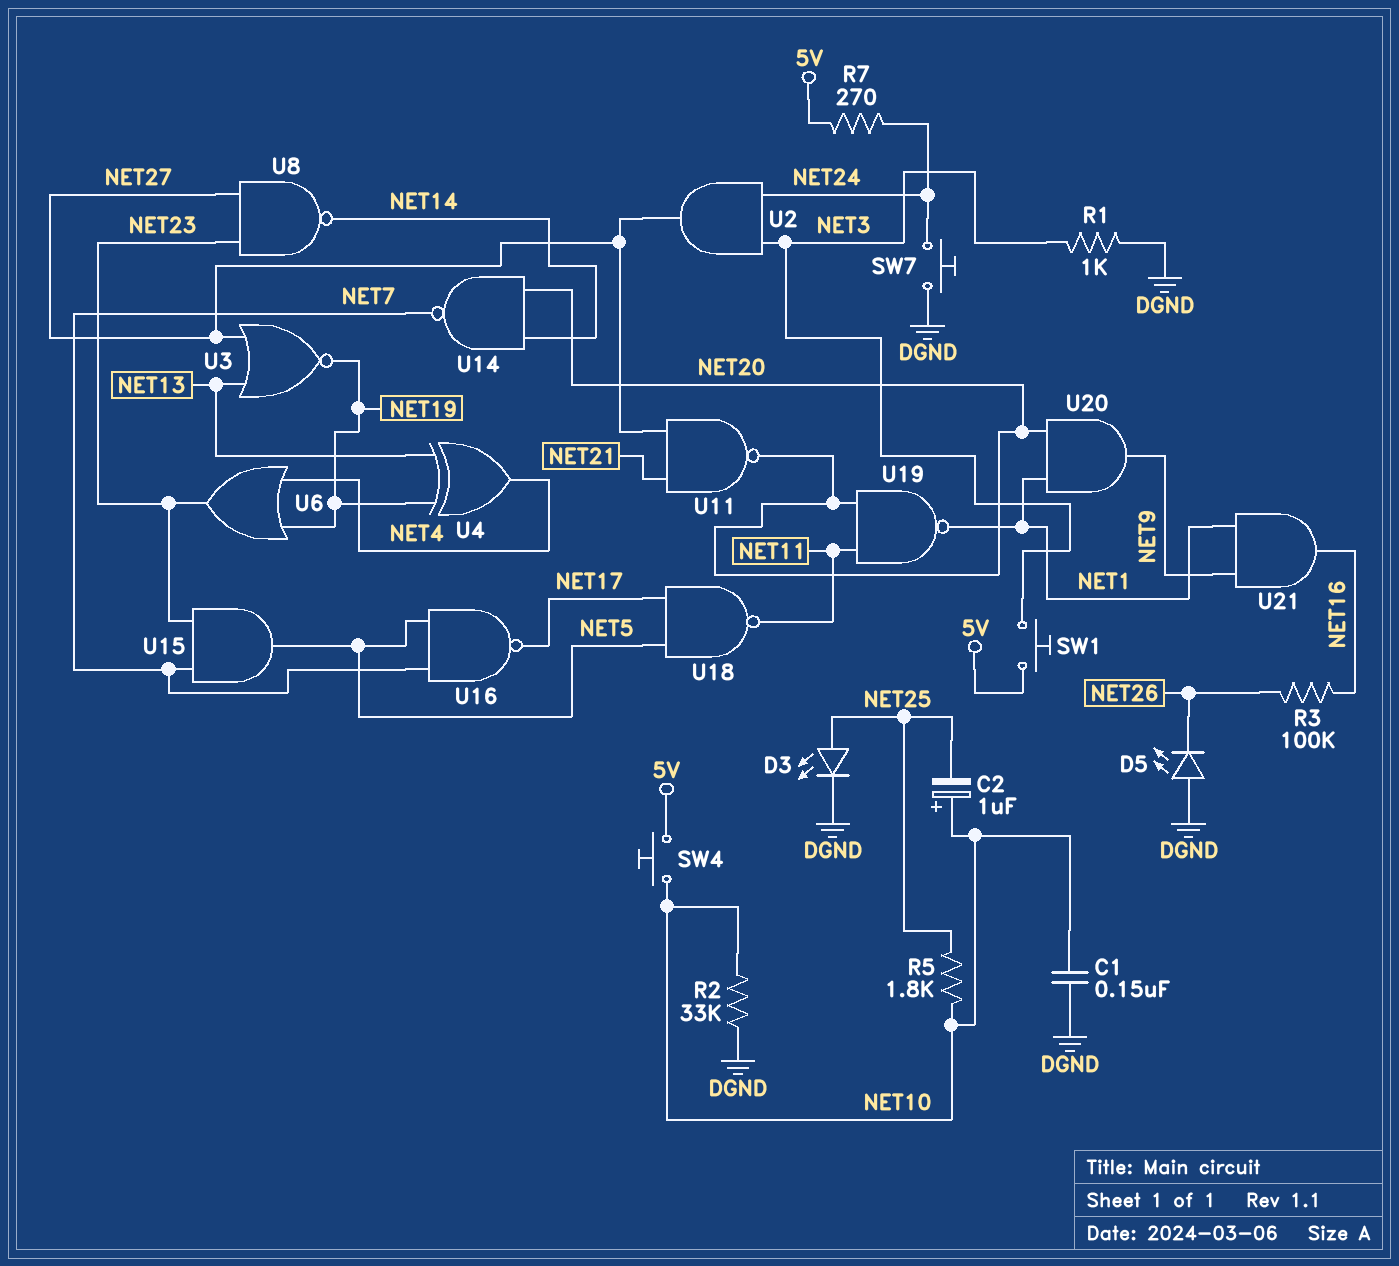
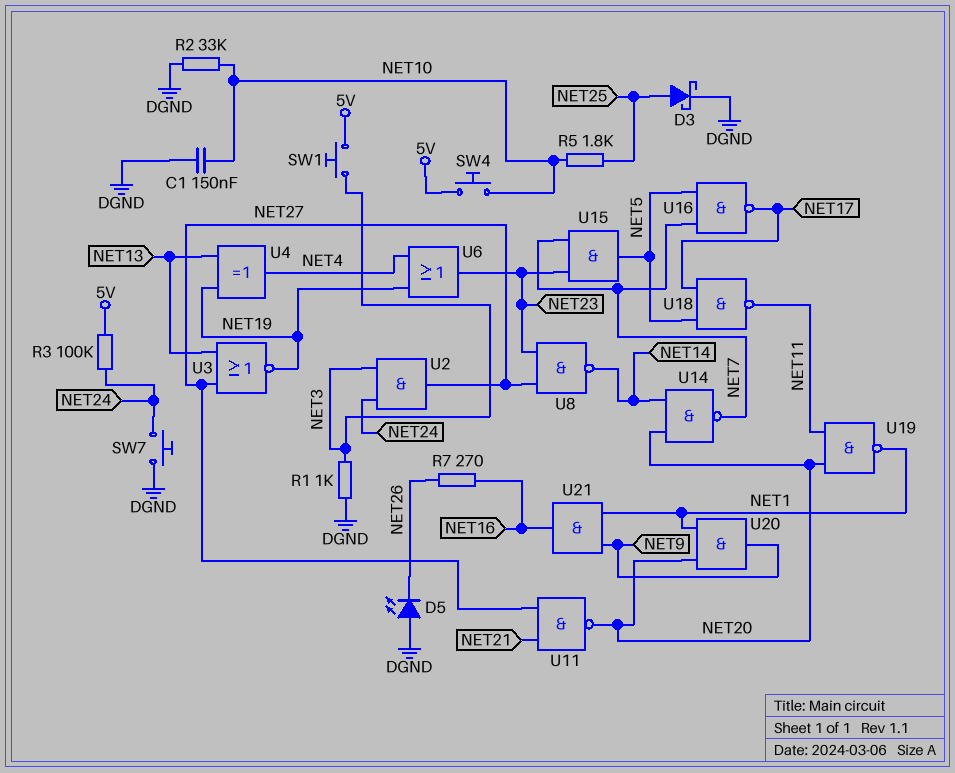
C2: 1uF (plus NET10, minus NET25) -> none
D3: LED (A NET25, K DGND) -> schottky (A NET25, K DGND)
R3: 100k (NET16, NET26) -> 100k (5V, NET24)
R7: 270 (5V, NET24) -> 270 (NET16, NET26)

